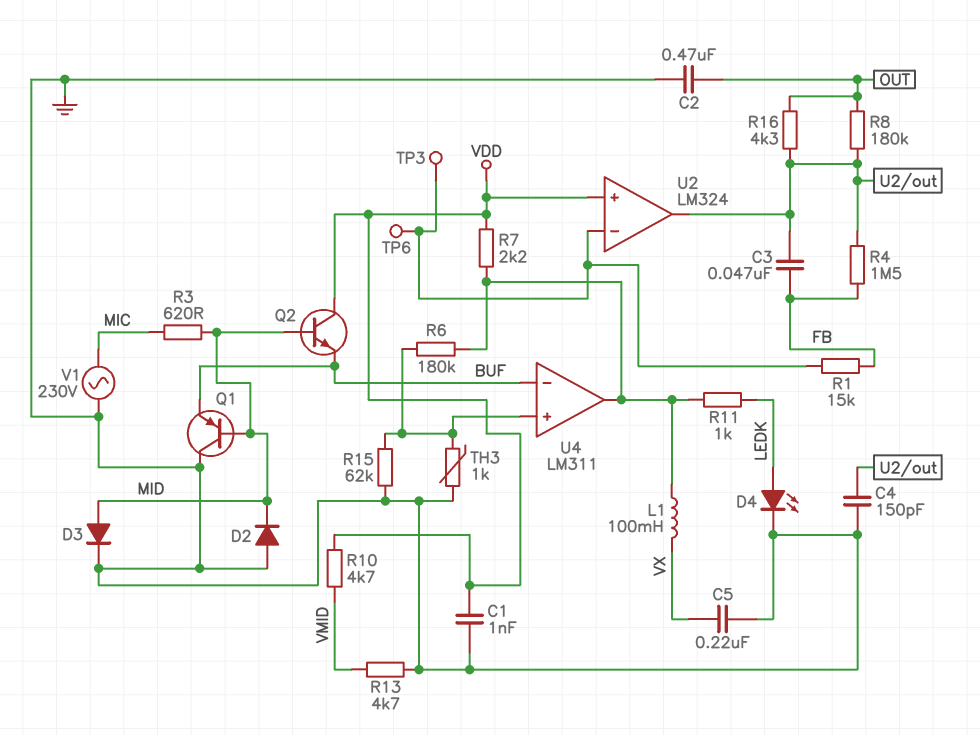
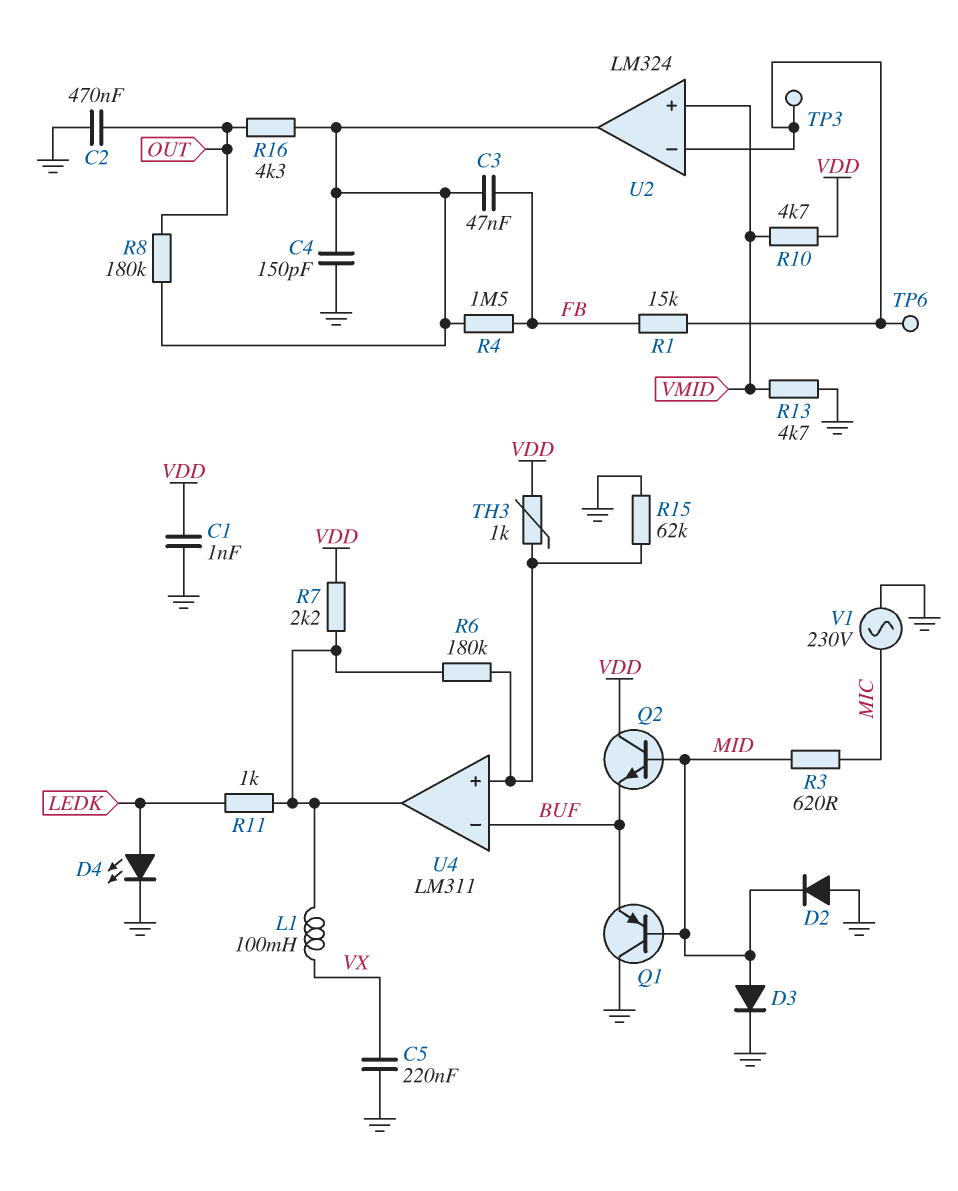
TH3: 1k (GND, U4/in+) -> 1k (U4/in+, VDD)
U2 pin in+: VDD -> VMID

